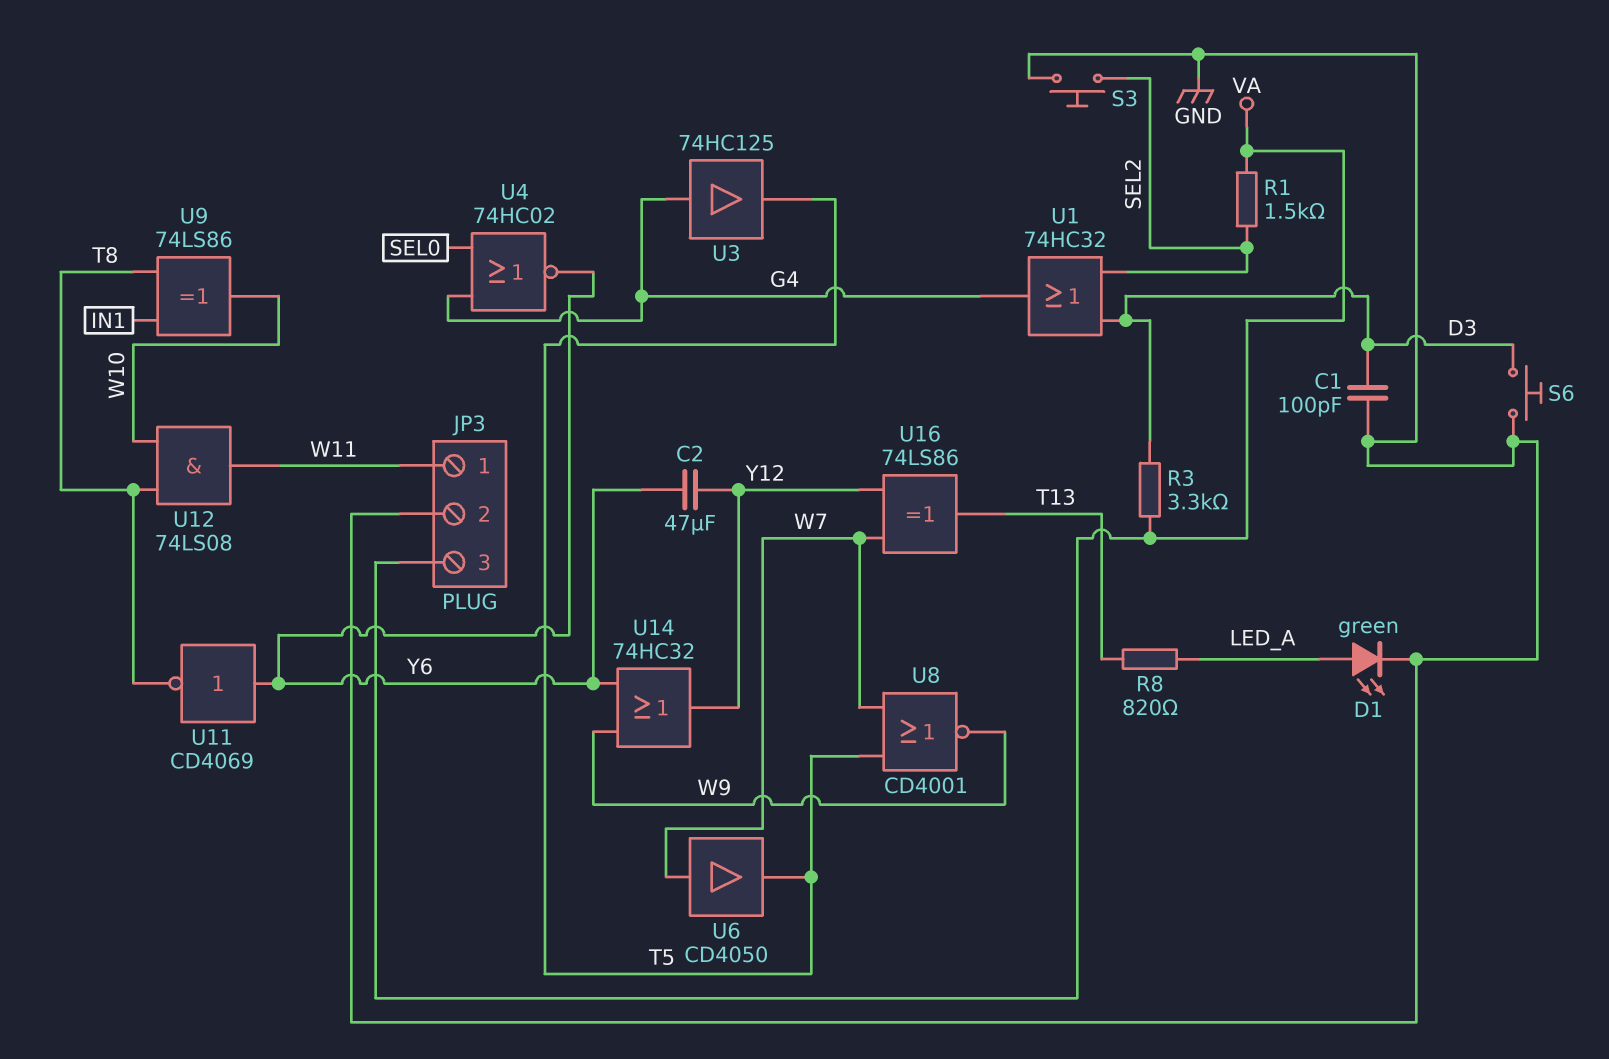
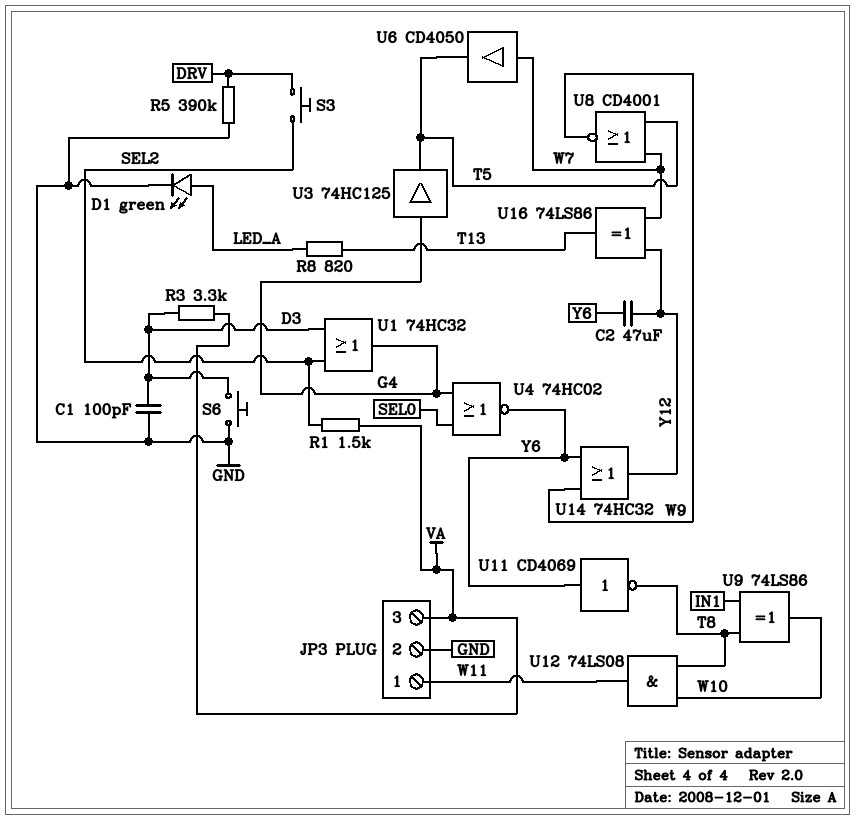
R5: none -> 390k (DRV, GND)
S3: button (GND, SEL2) -> button (DRV, SEL2)

